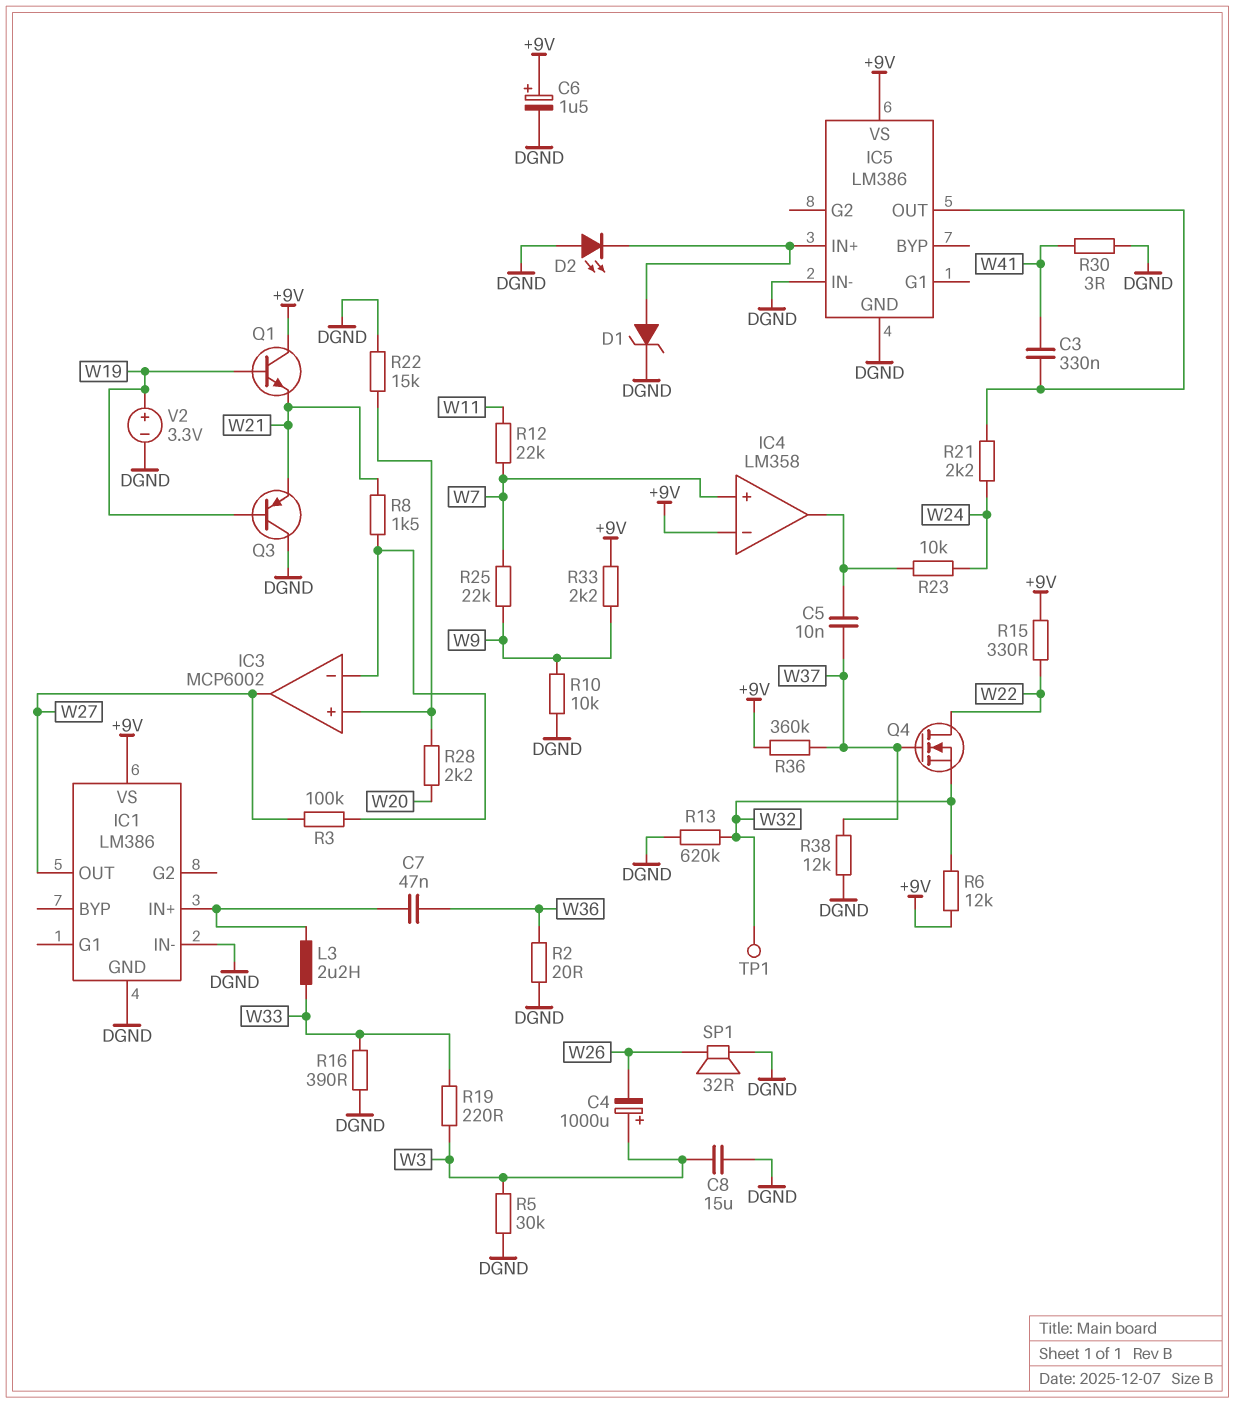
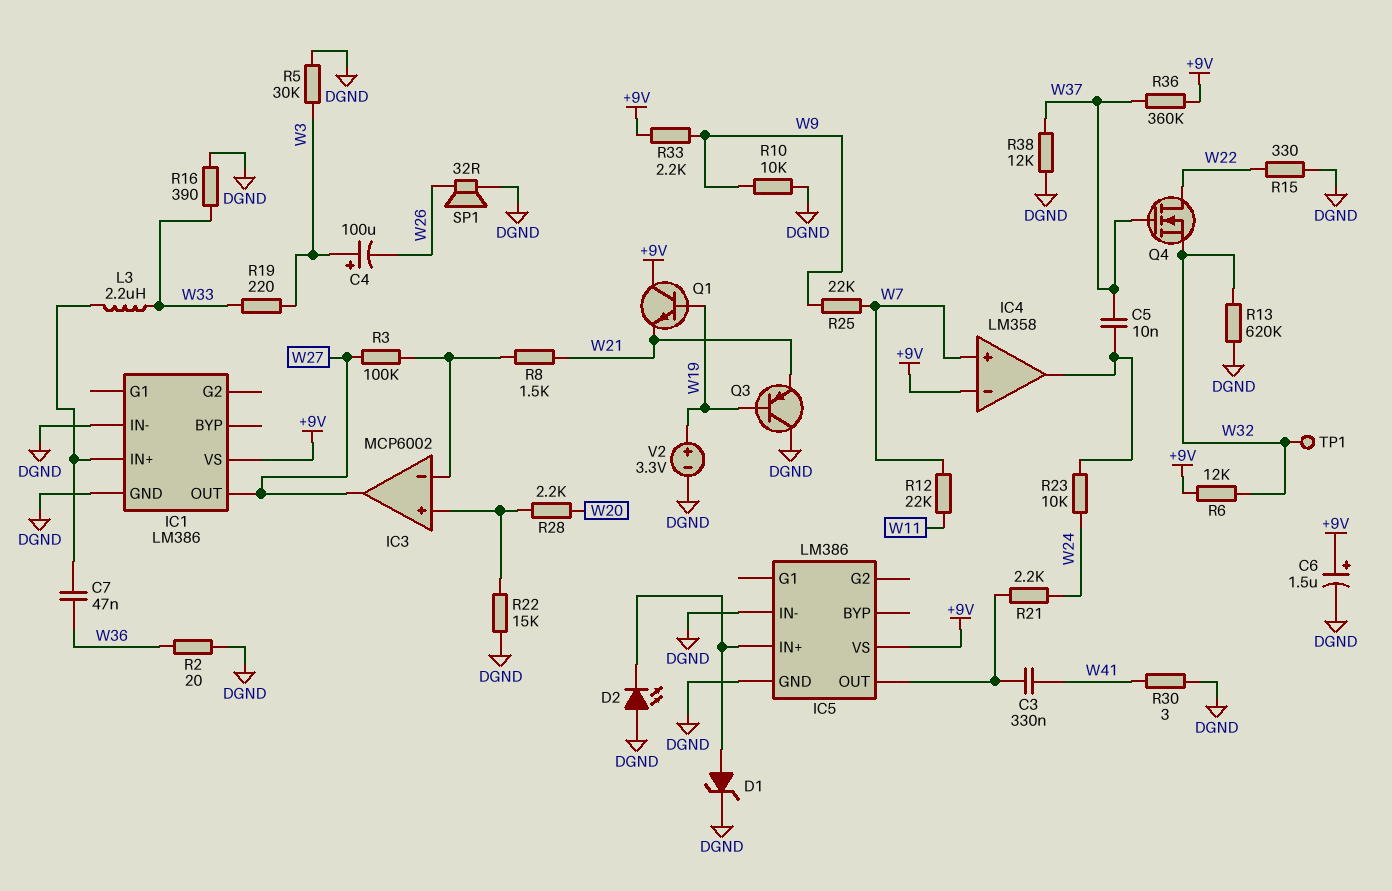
C4: 1000uF (plus W3, minus W26) -> 100uF (plus W3, minus W26)
C8: 15uF (DGND, W3) -> none
R15: 330 (+9V, W22) -> 330 (DGND, W22)

